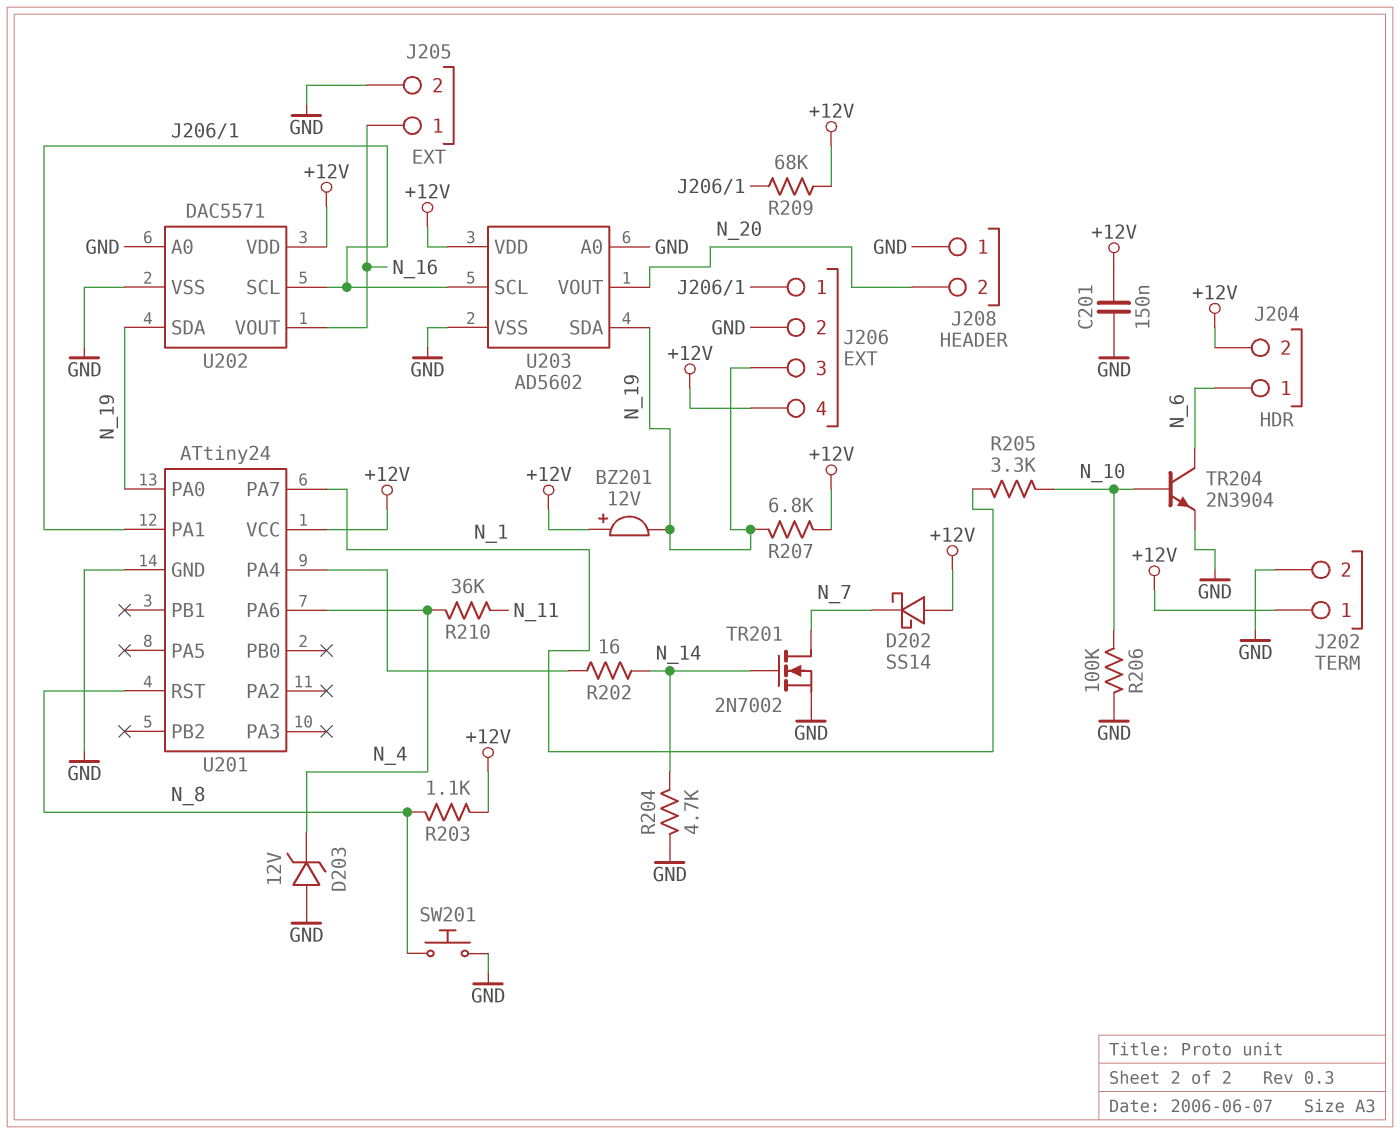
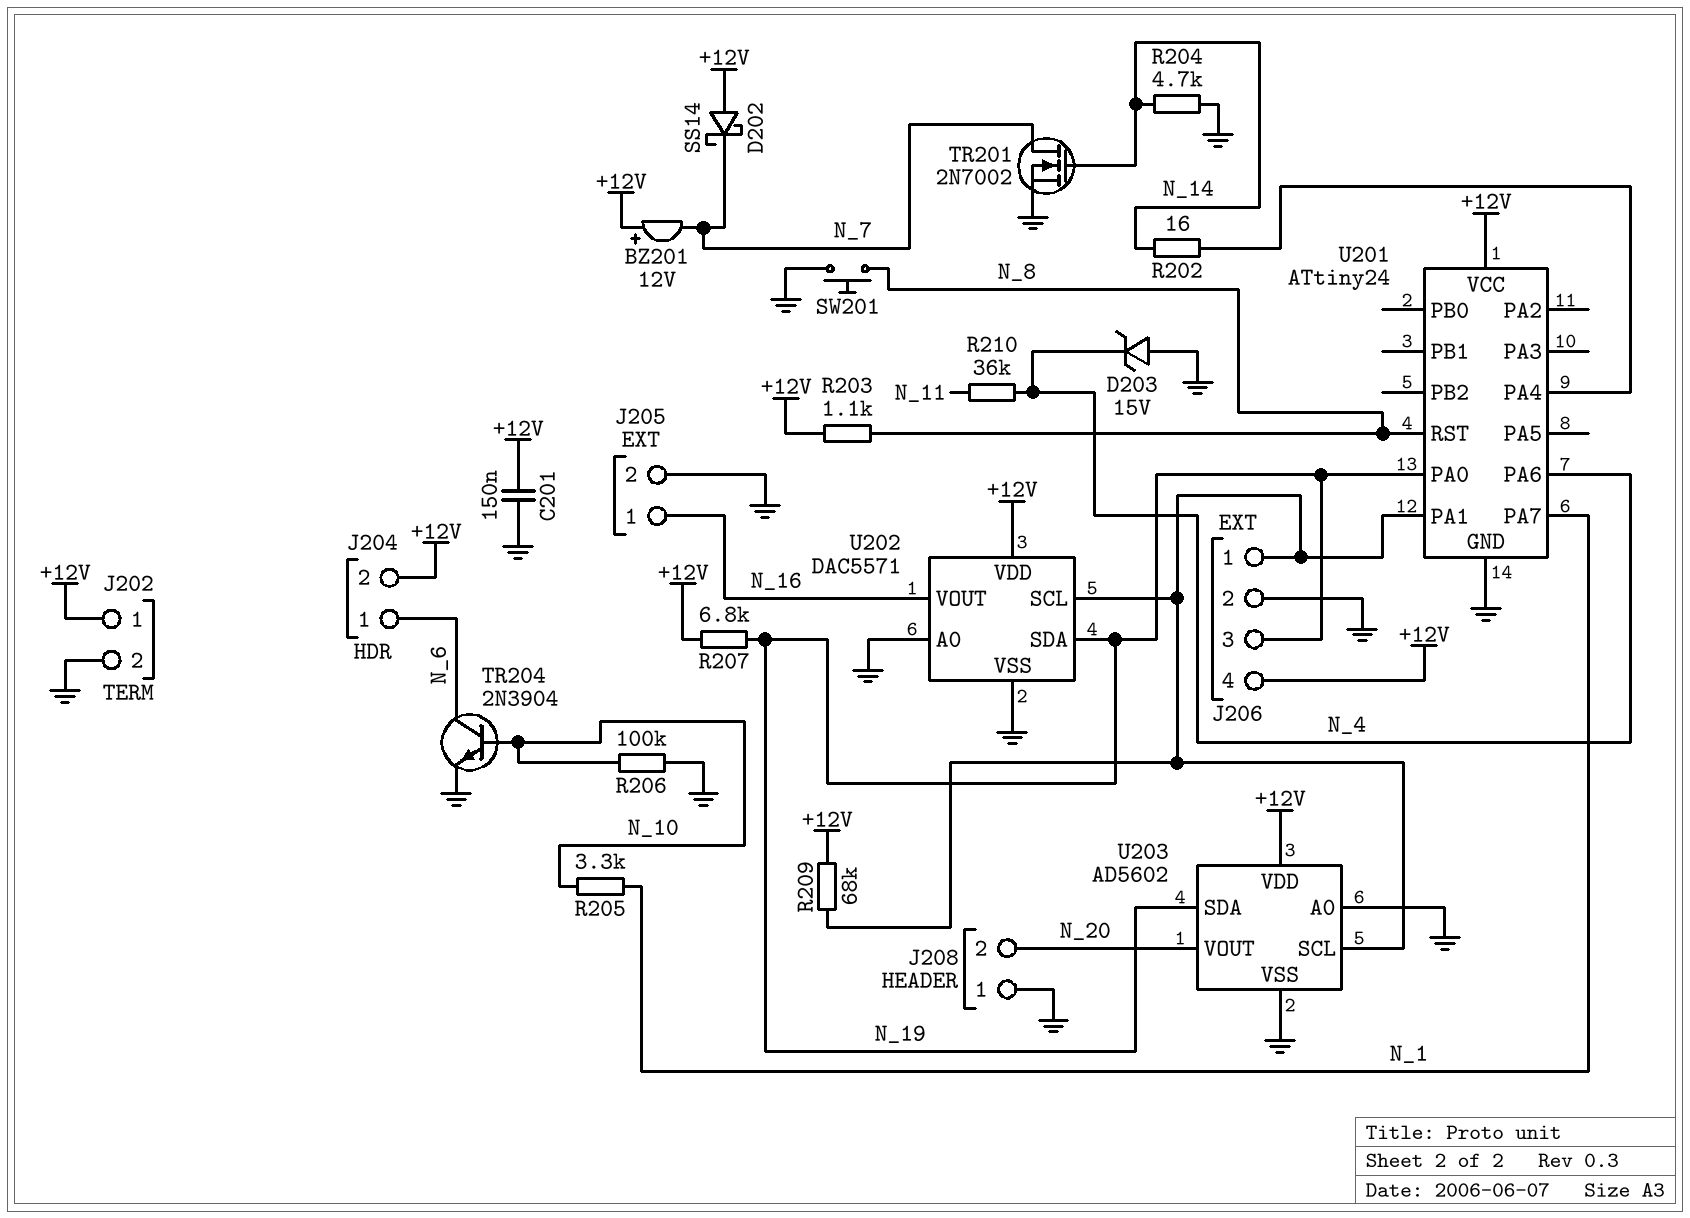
BZ201: buzzer 12V (plus +12V, minus N_19) -> buzzer 12V (plus +12V, minus N_7)
D203: zener 12V (A GND, K N_4) -> zener 15V (A GND, K N_4)

